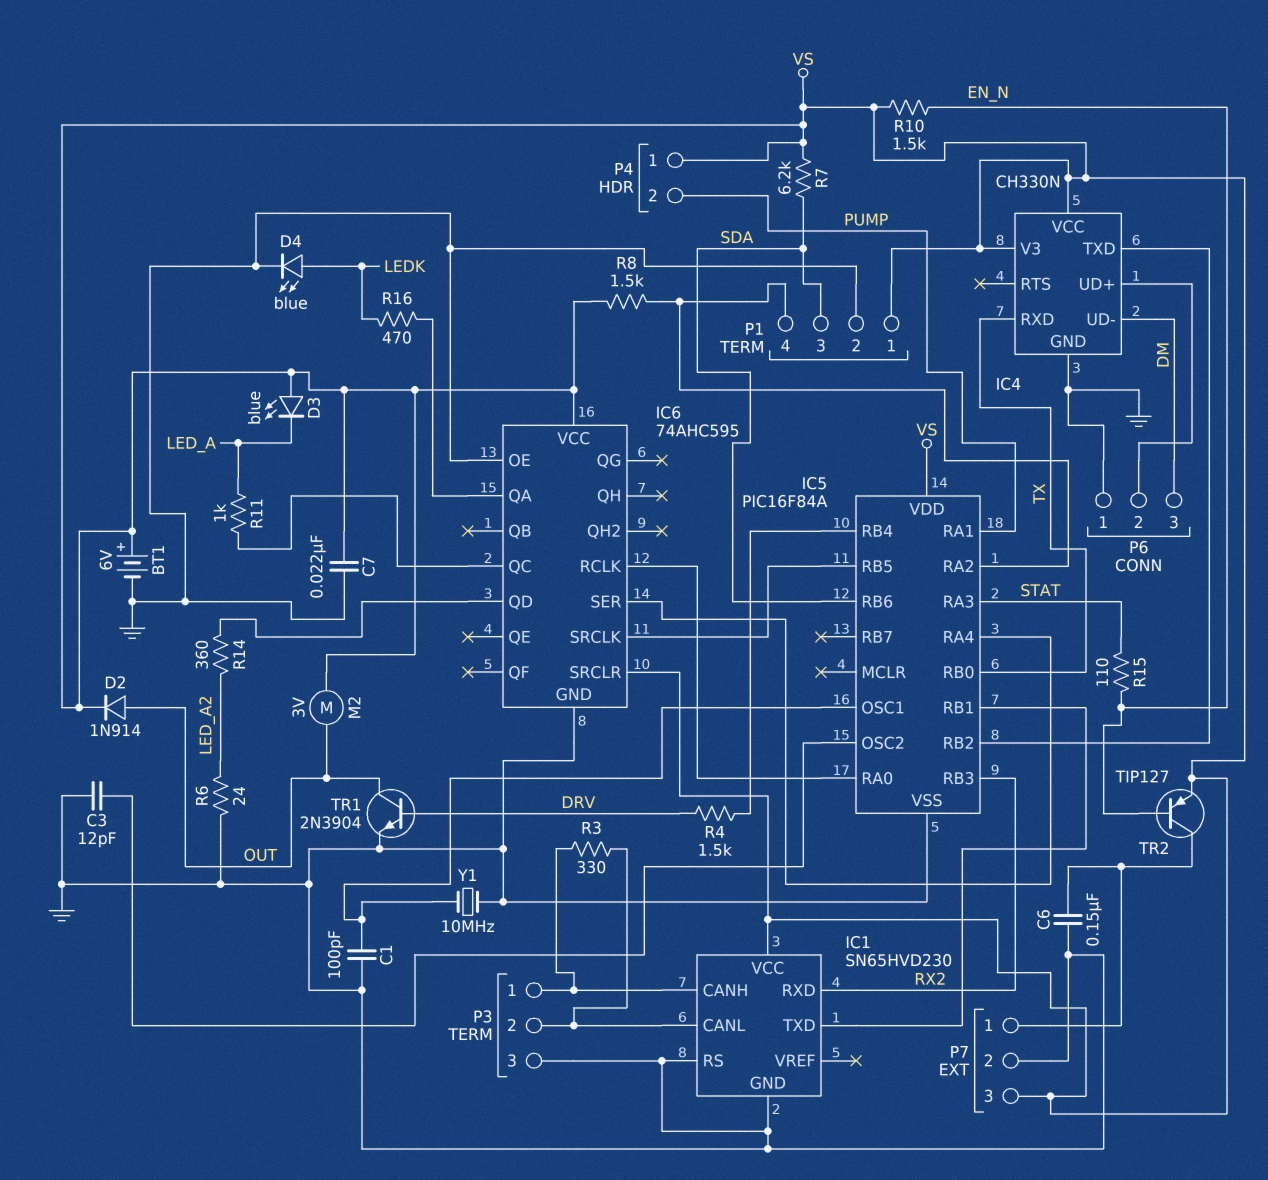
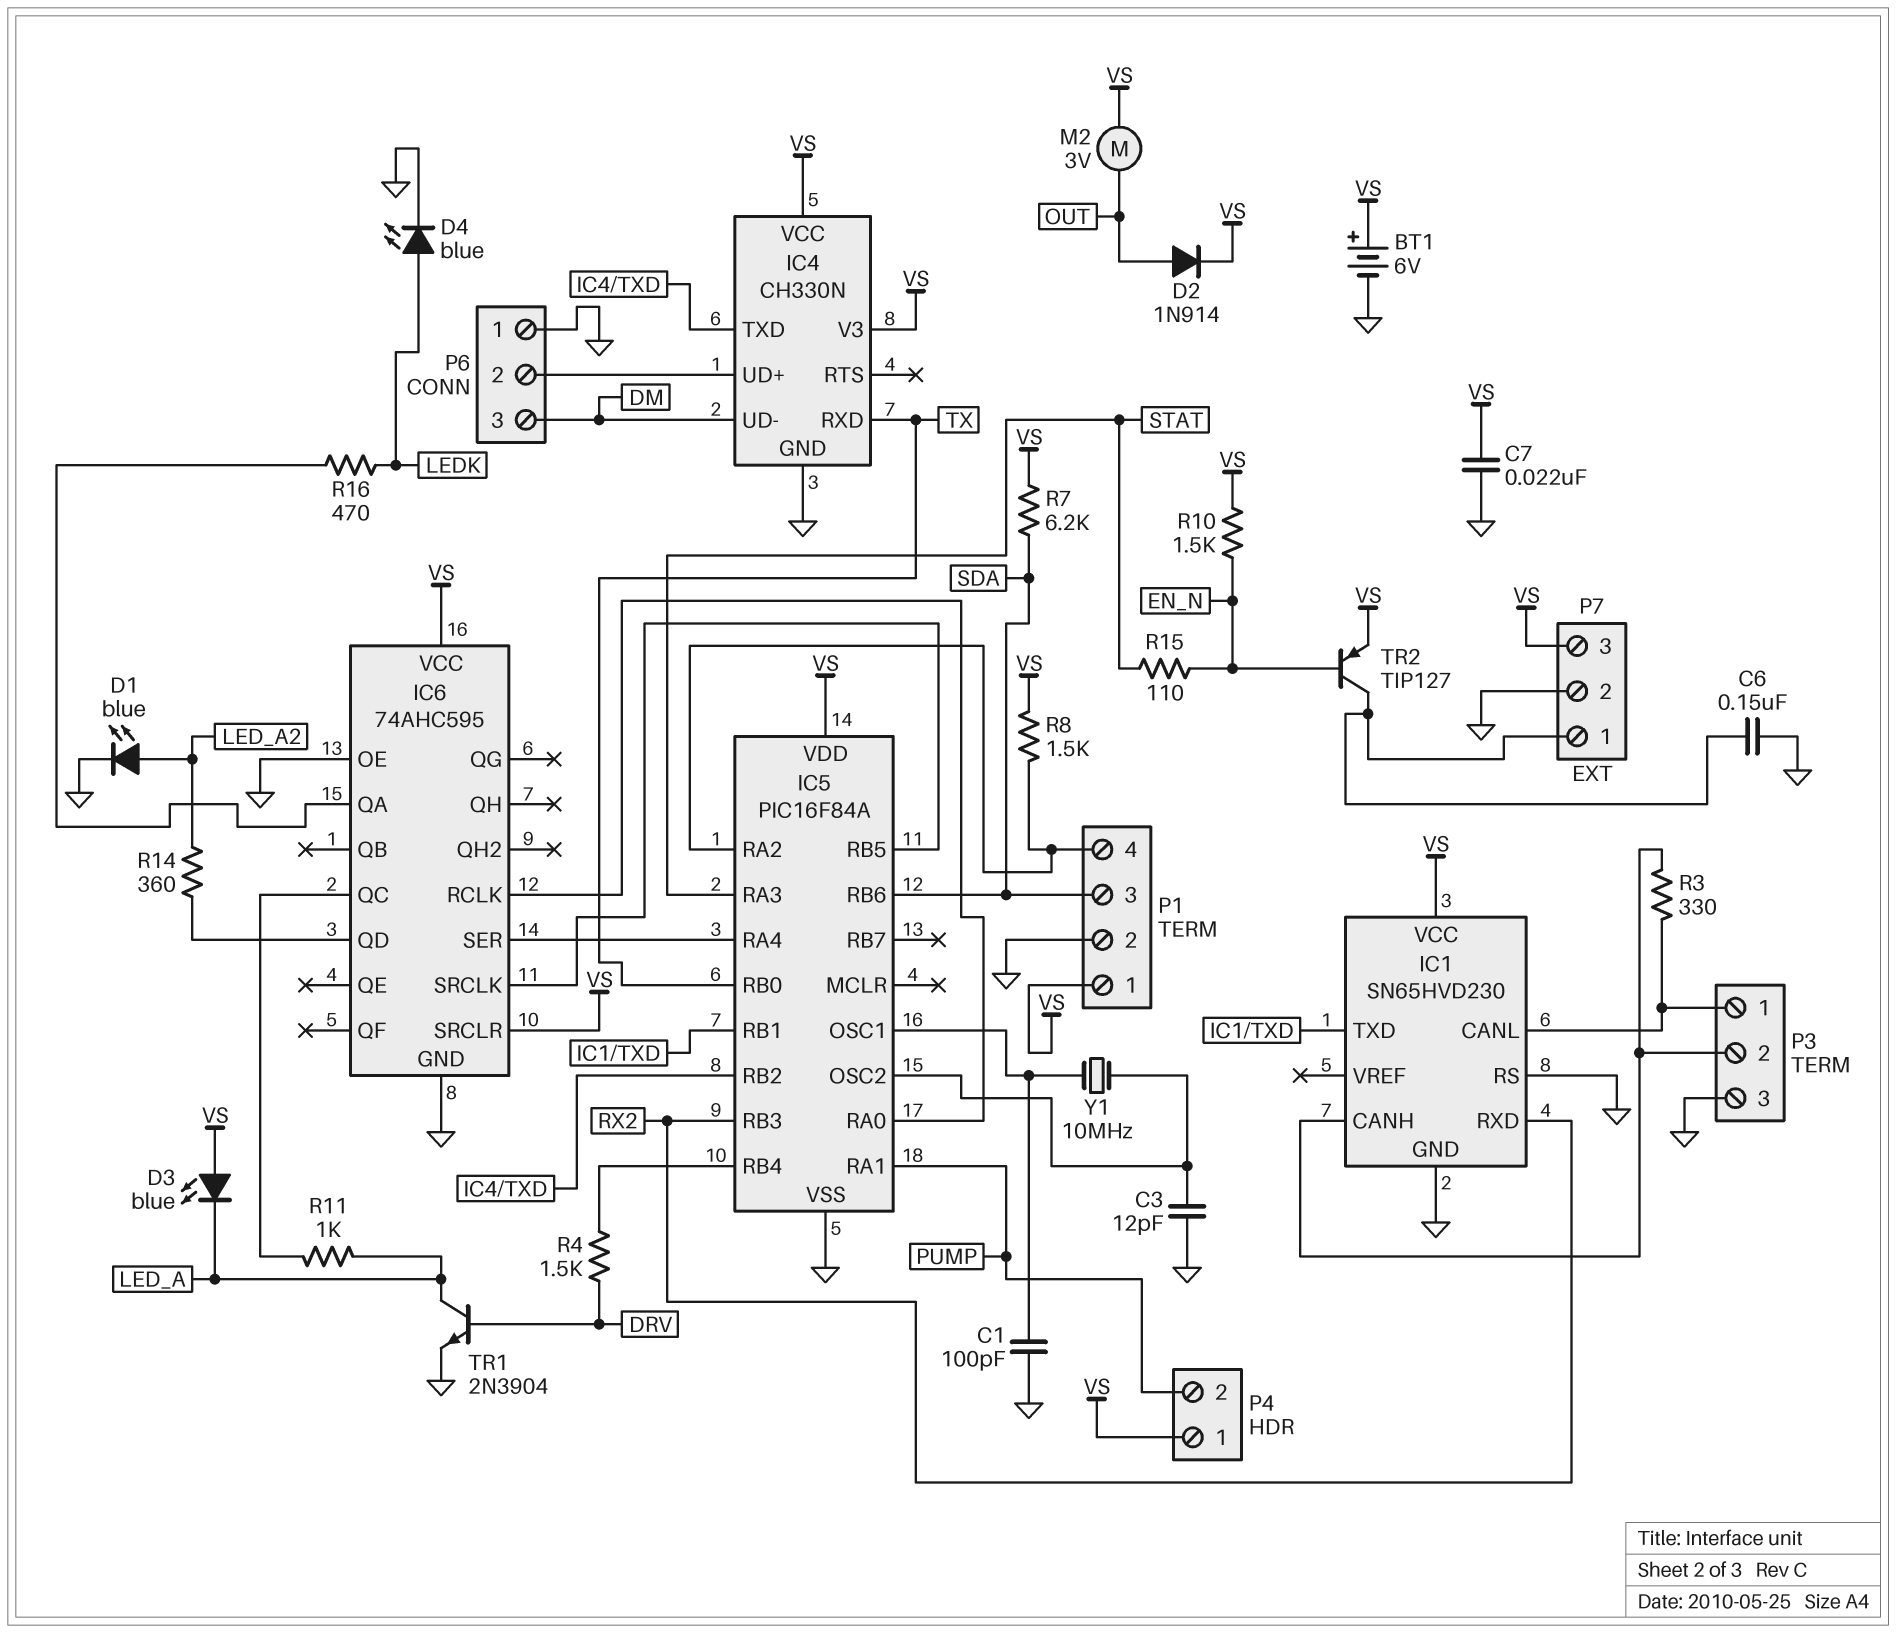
D1: none -> LED blue (A LED_A2, K GND)
P3 pin 1: IC1/CANH -> IC1/CANL
P3 pin 2: IC1/CANL -> IC1/CANH
R6: 24 (GND, LED_A2) -> none
TR1: NPN 2N3904 (B DRV, C OUT, E GND) -> NPN 2N3904 (B DRV, C LED_A, E GND)
Y1: 10MHz (GND, IC5/OSC1) -> 10MHz (IC5/OSC1, IC5/OSC2)

